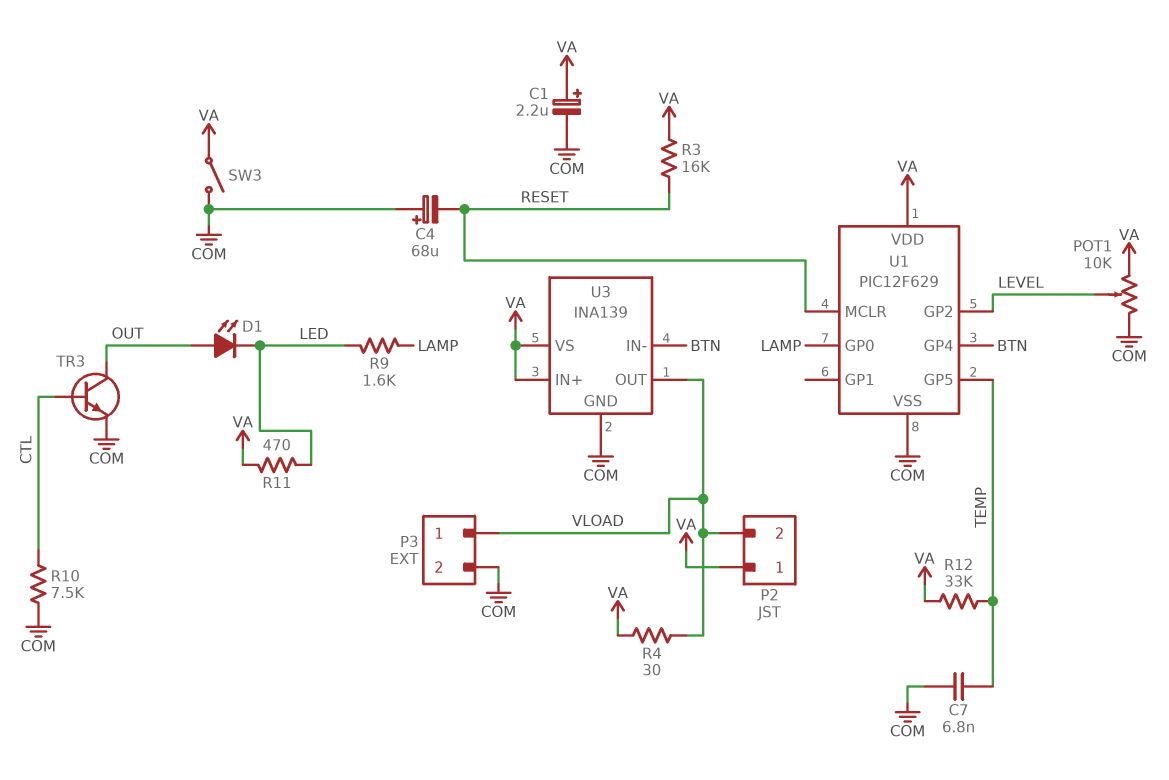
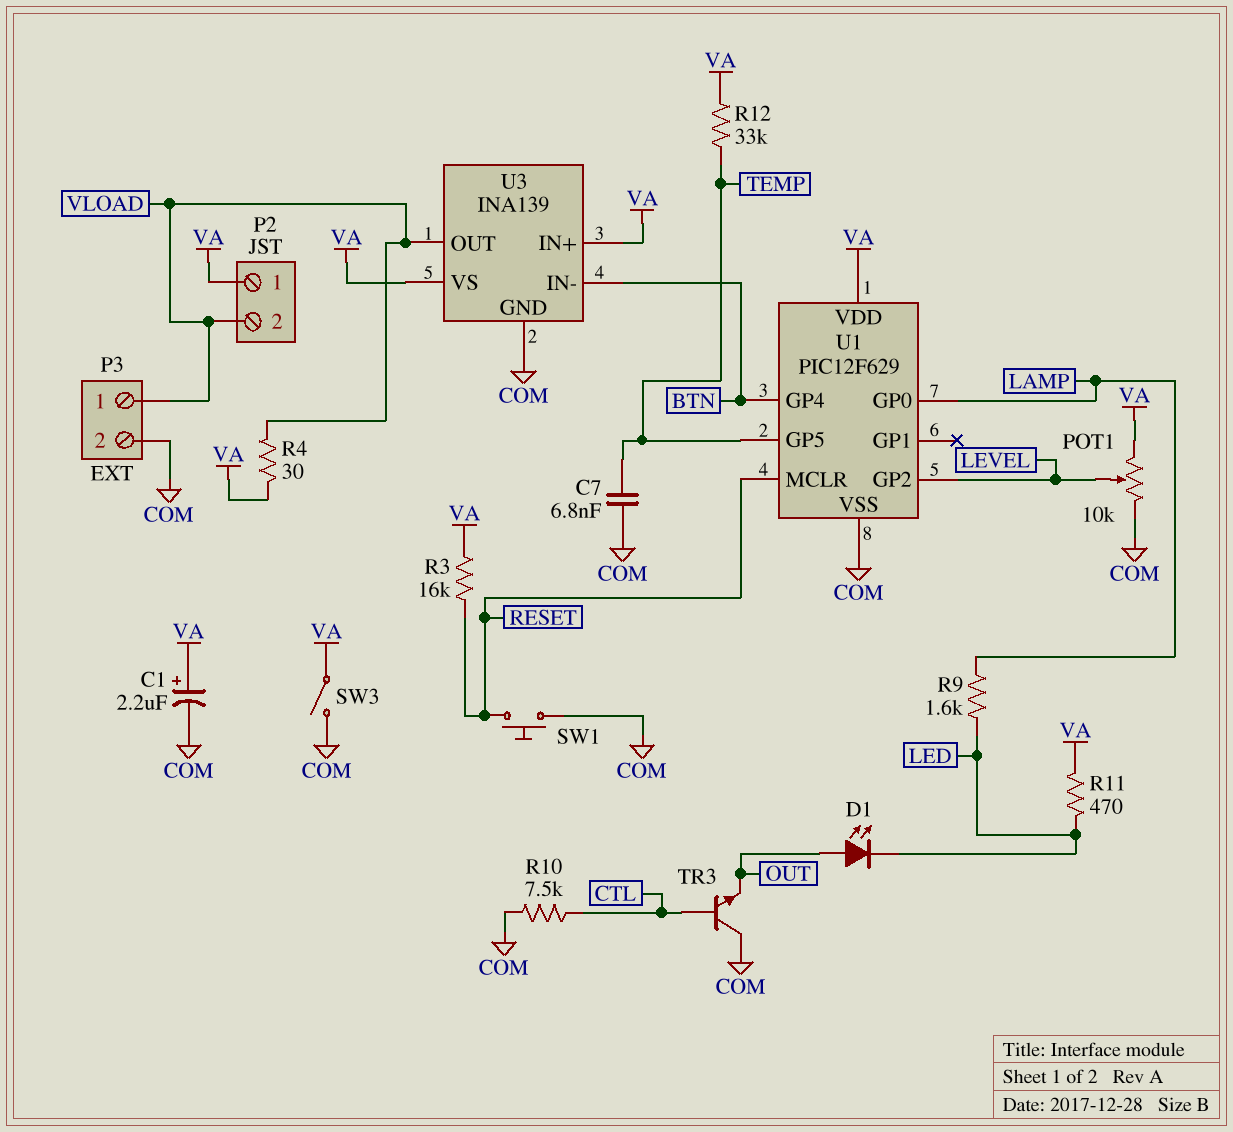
C4: 68uF (plus COM, minus RESET) -> none
SW1: none -> button (COM, RESET)
TR3: NPN (B CTL, C OUT, E COM) -> NPN (B CTL, C COM, E OUT)

